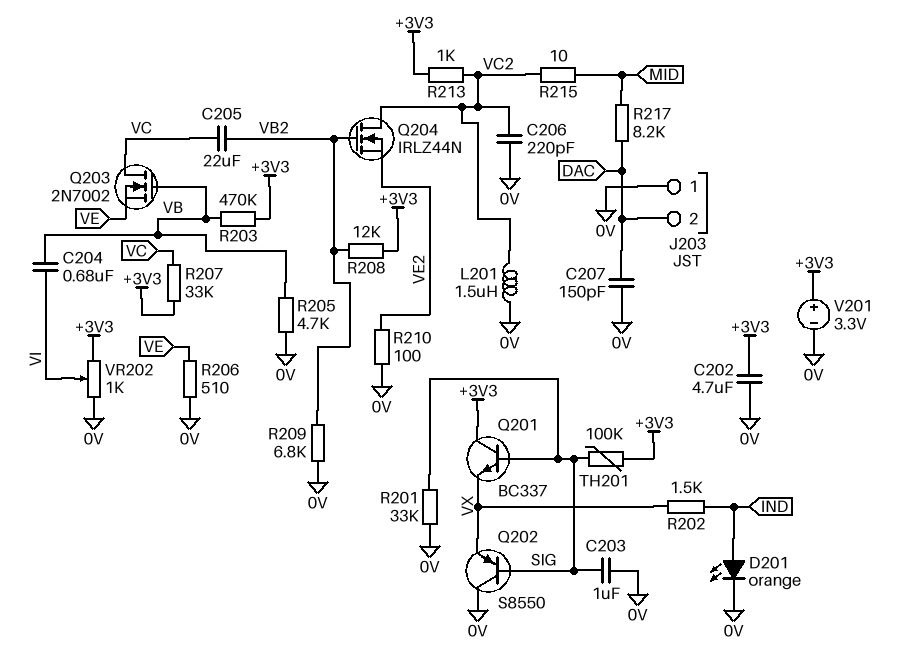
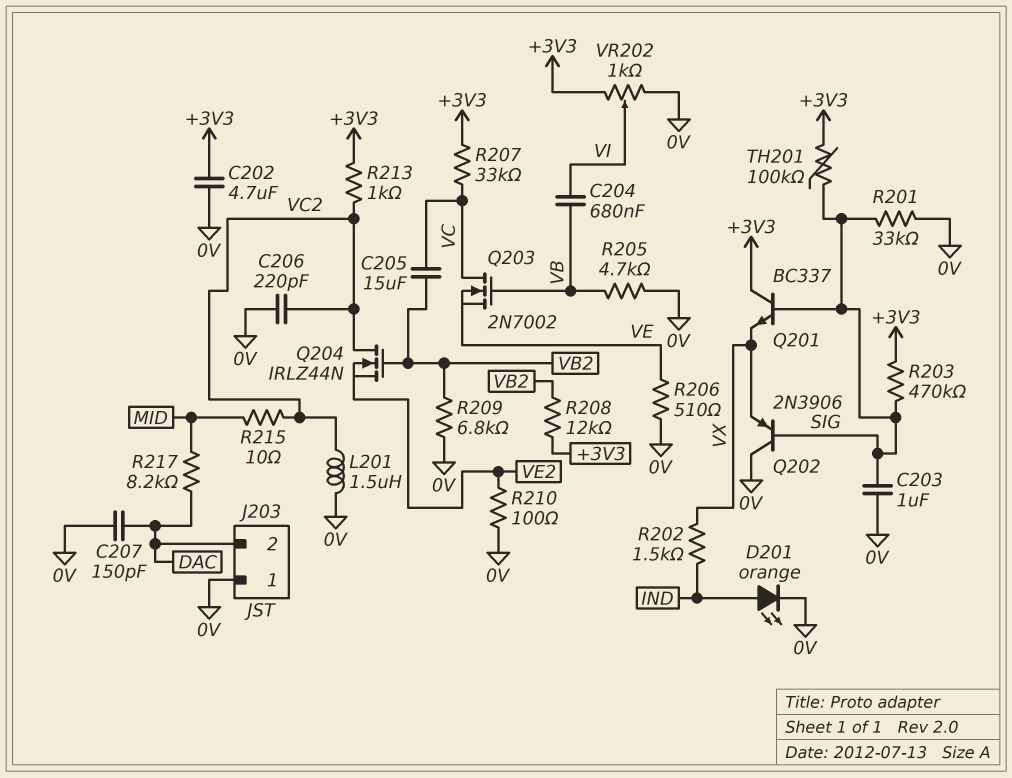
C205: 22uF (VB2, VC) -> 15uF (VB2, VC)
Q202: PNP S8550 (B SIG, C 0V, E VX) -> PNP 2N3906 (B SIG, C 0V, E VX)
R203: 470k (+3V3, VB) -> 470k (+3V3, SIG)
V201: 3.3V (plus +3V3, minus 0V) -> none

